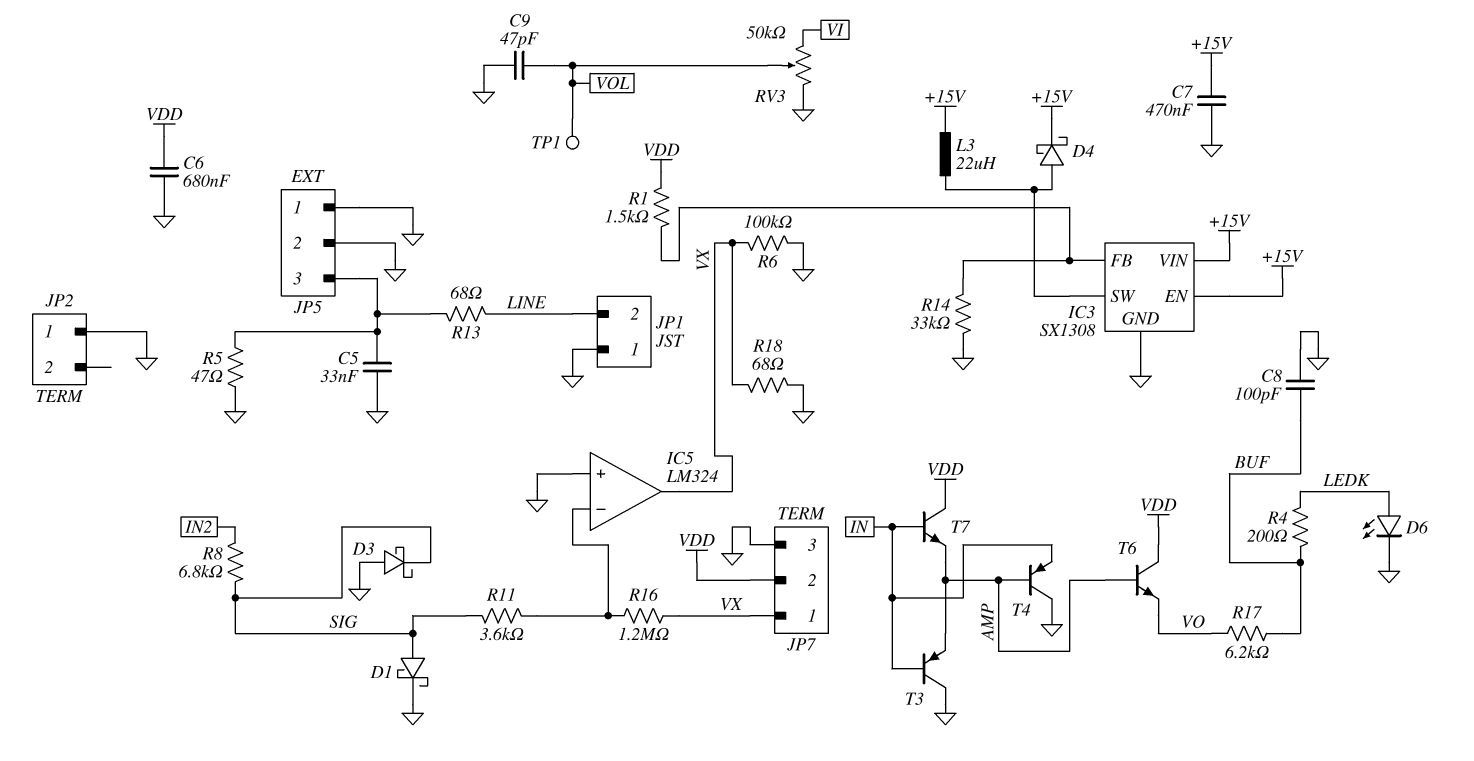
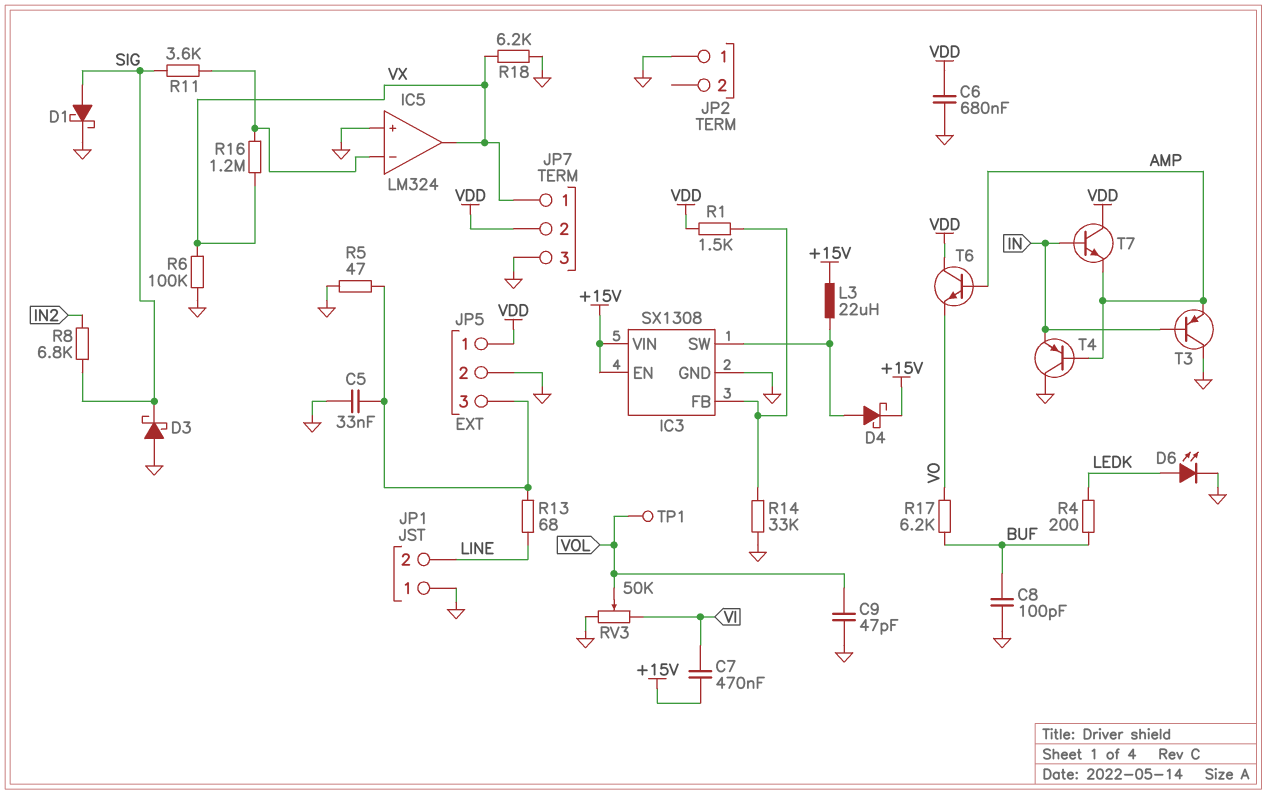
C7: 470nF (+15V, GND) -> 470nF (+15V, VI)
JP5 pin 1: GND -> VDD
R18: 68 (GND, VX) -> 6.2k (GND, VX)

